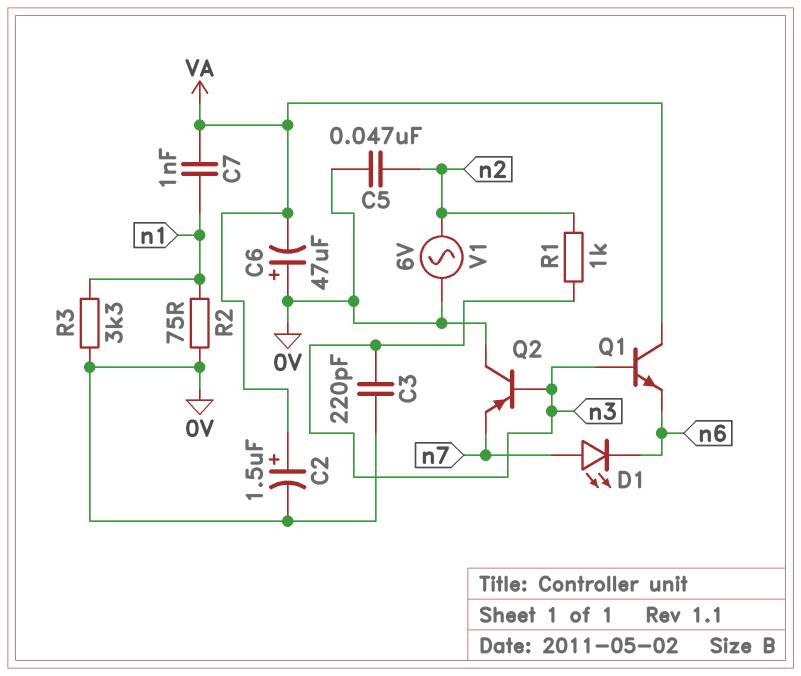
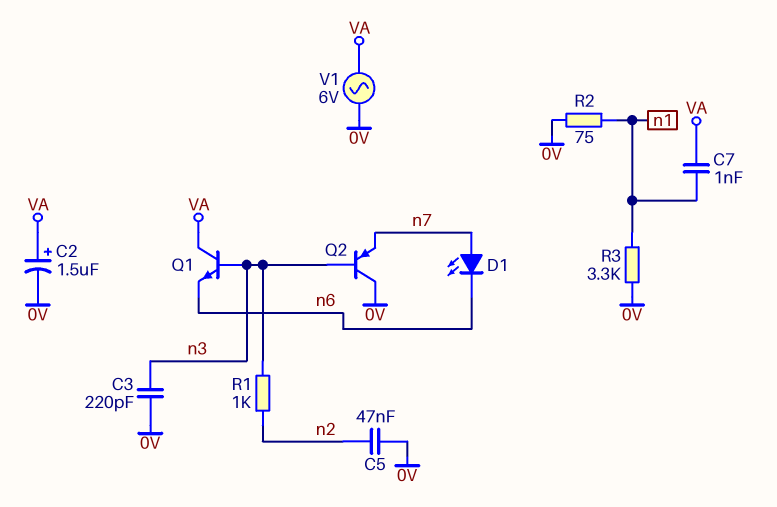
C6: 47uF (plus 0V, minus VA) -> none
V1: AC 6V (0V, n2) -> AC 6V (0V, VA)

